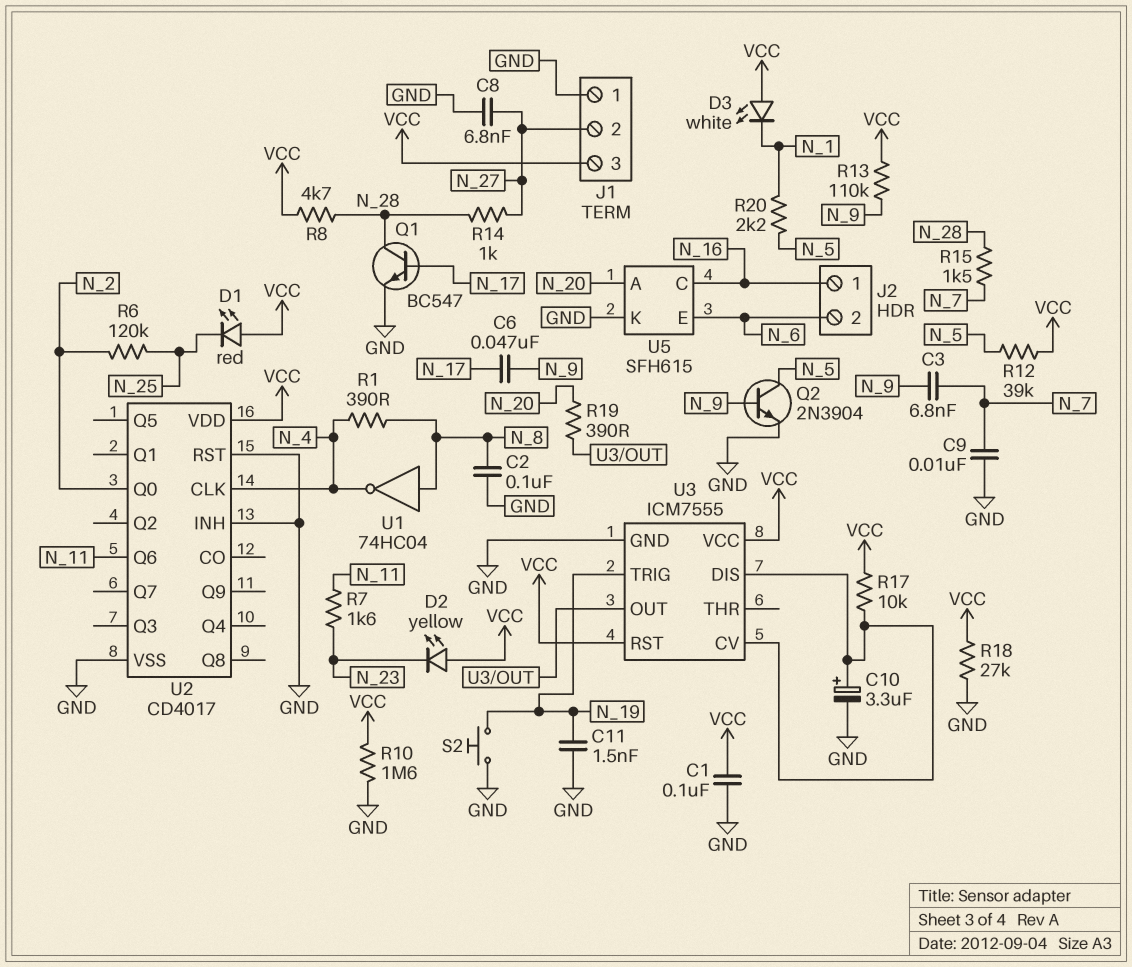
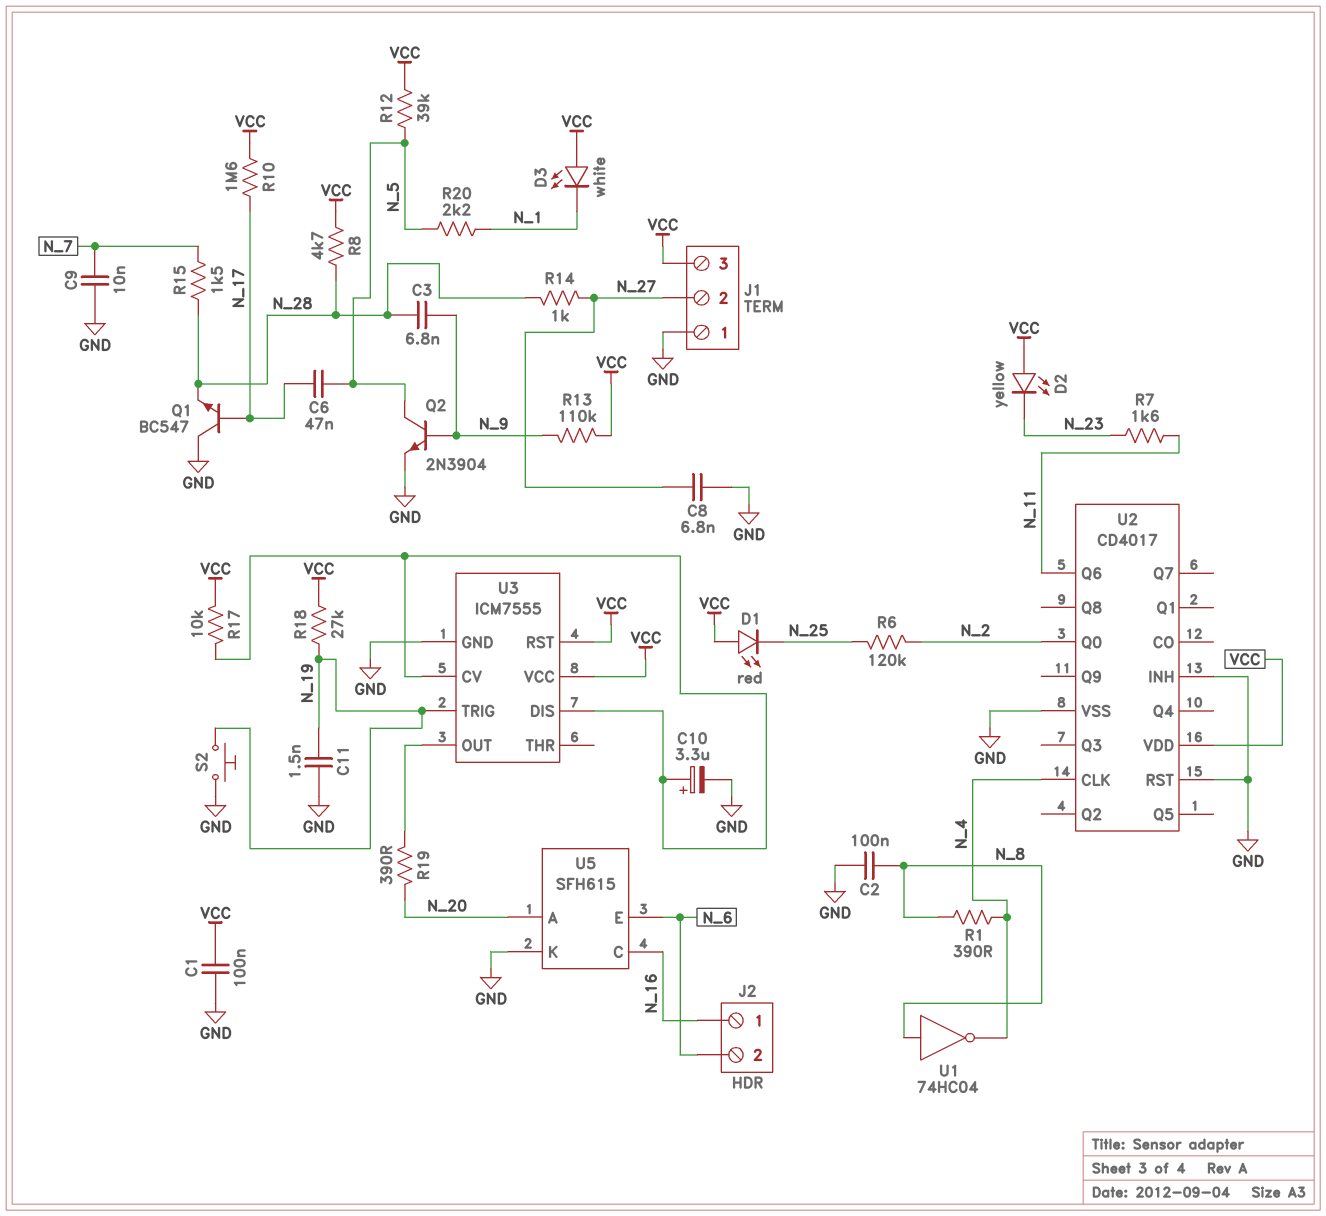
C3: 6.8nF (N_7, N_9) -> 6.8nF (N_9, N_28)
C6: 47nF (N_9, N_17) -> 47nF (N_5, N_17)
Q1: NPN BC547 (B N_17, C N_28, E GND) -> NPN BC547 (B N_17, C GND, E N_28)
R10: 1.6M (GND, VCC) -> 1.6M (N_17, VCC)
R18: 27k (GND, VCC) -> 27k (N_19, VCC)

